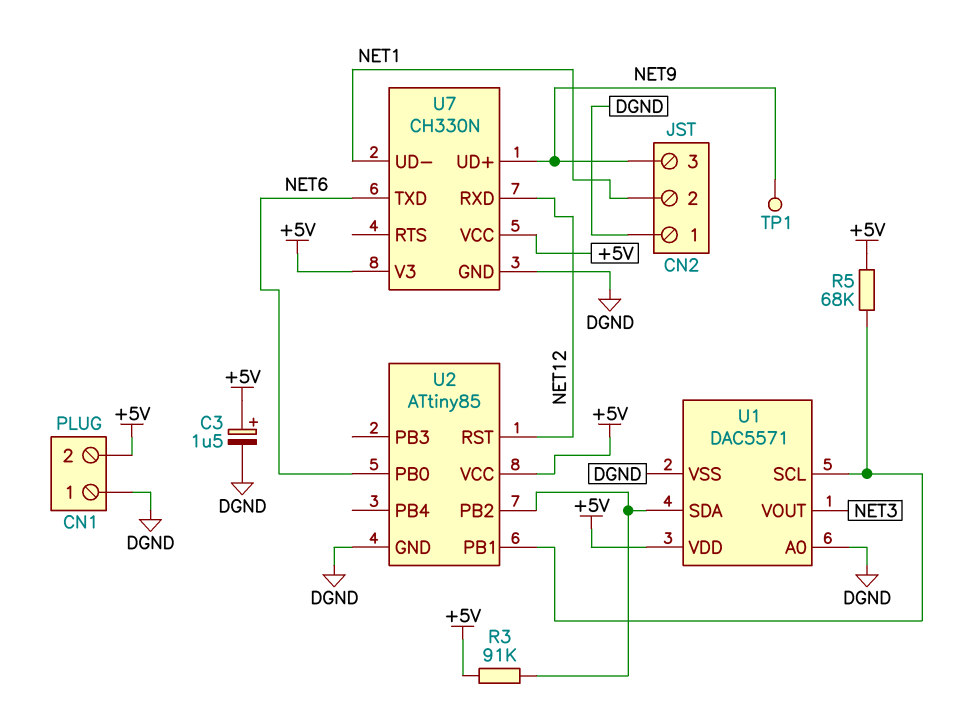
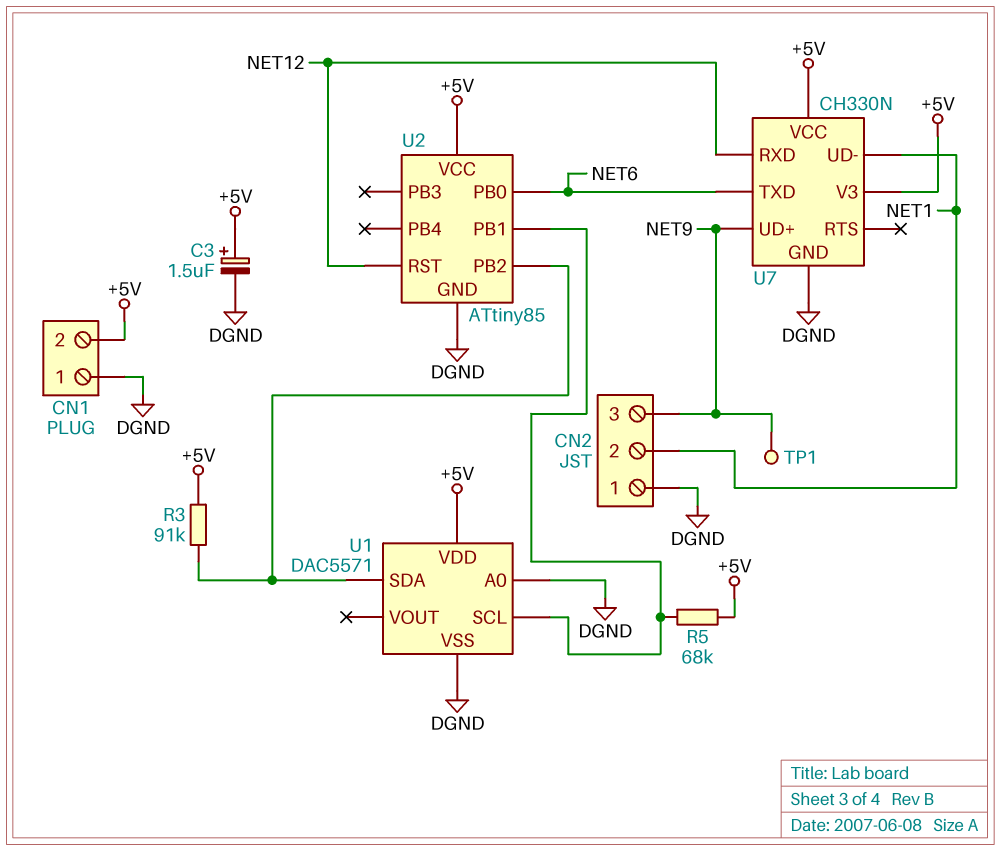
U1 pin VOUT: NET3 -> none

